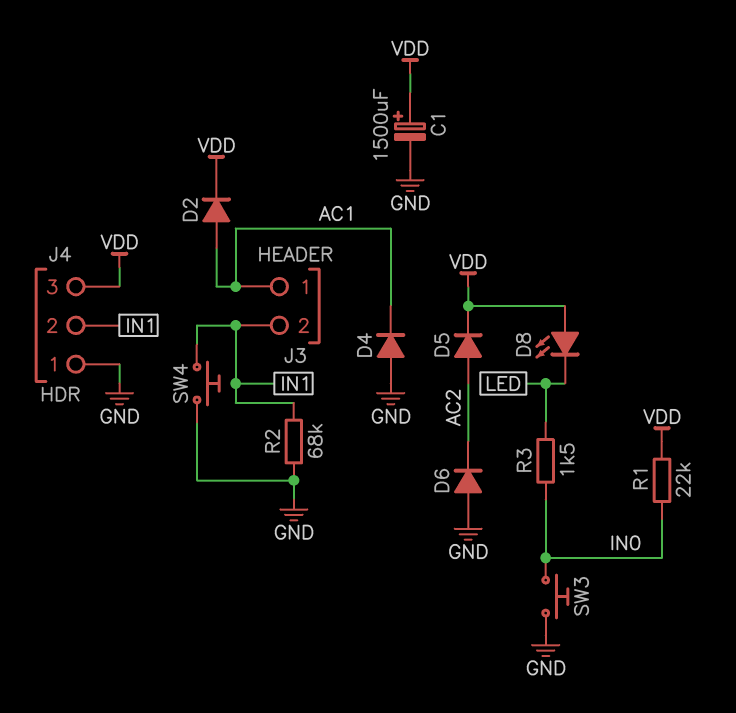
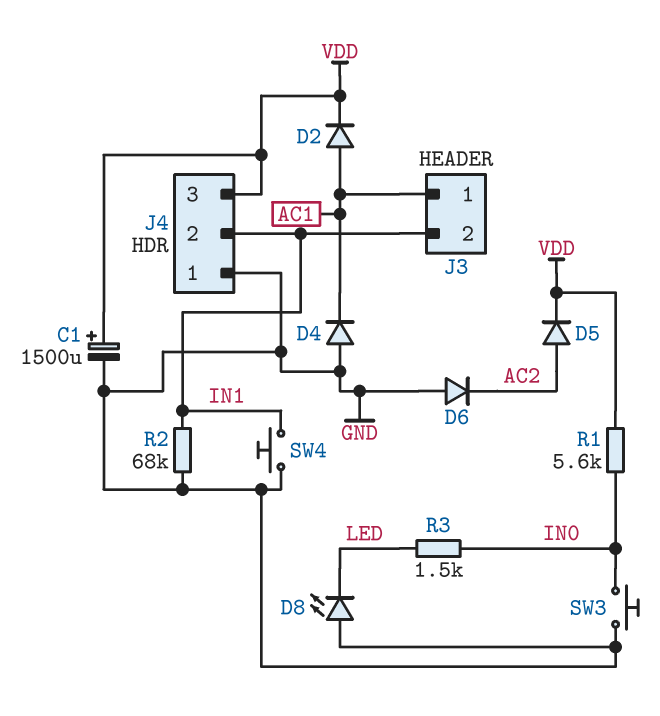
D8: LED (A VDD, K LED) -> LED (A GND, K LED)
R1: 22k (IN0, VDD) -> 5.6k (IN0, VDD)

